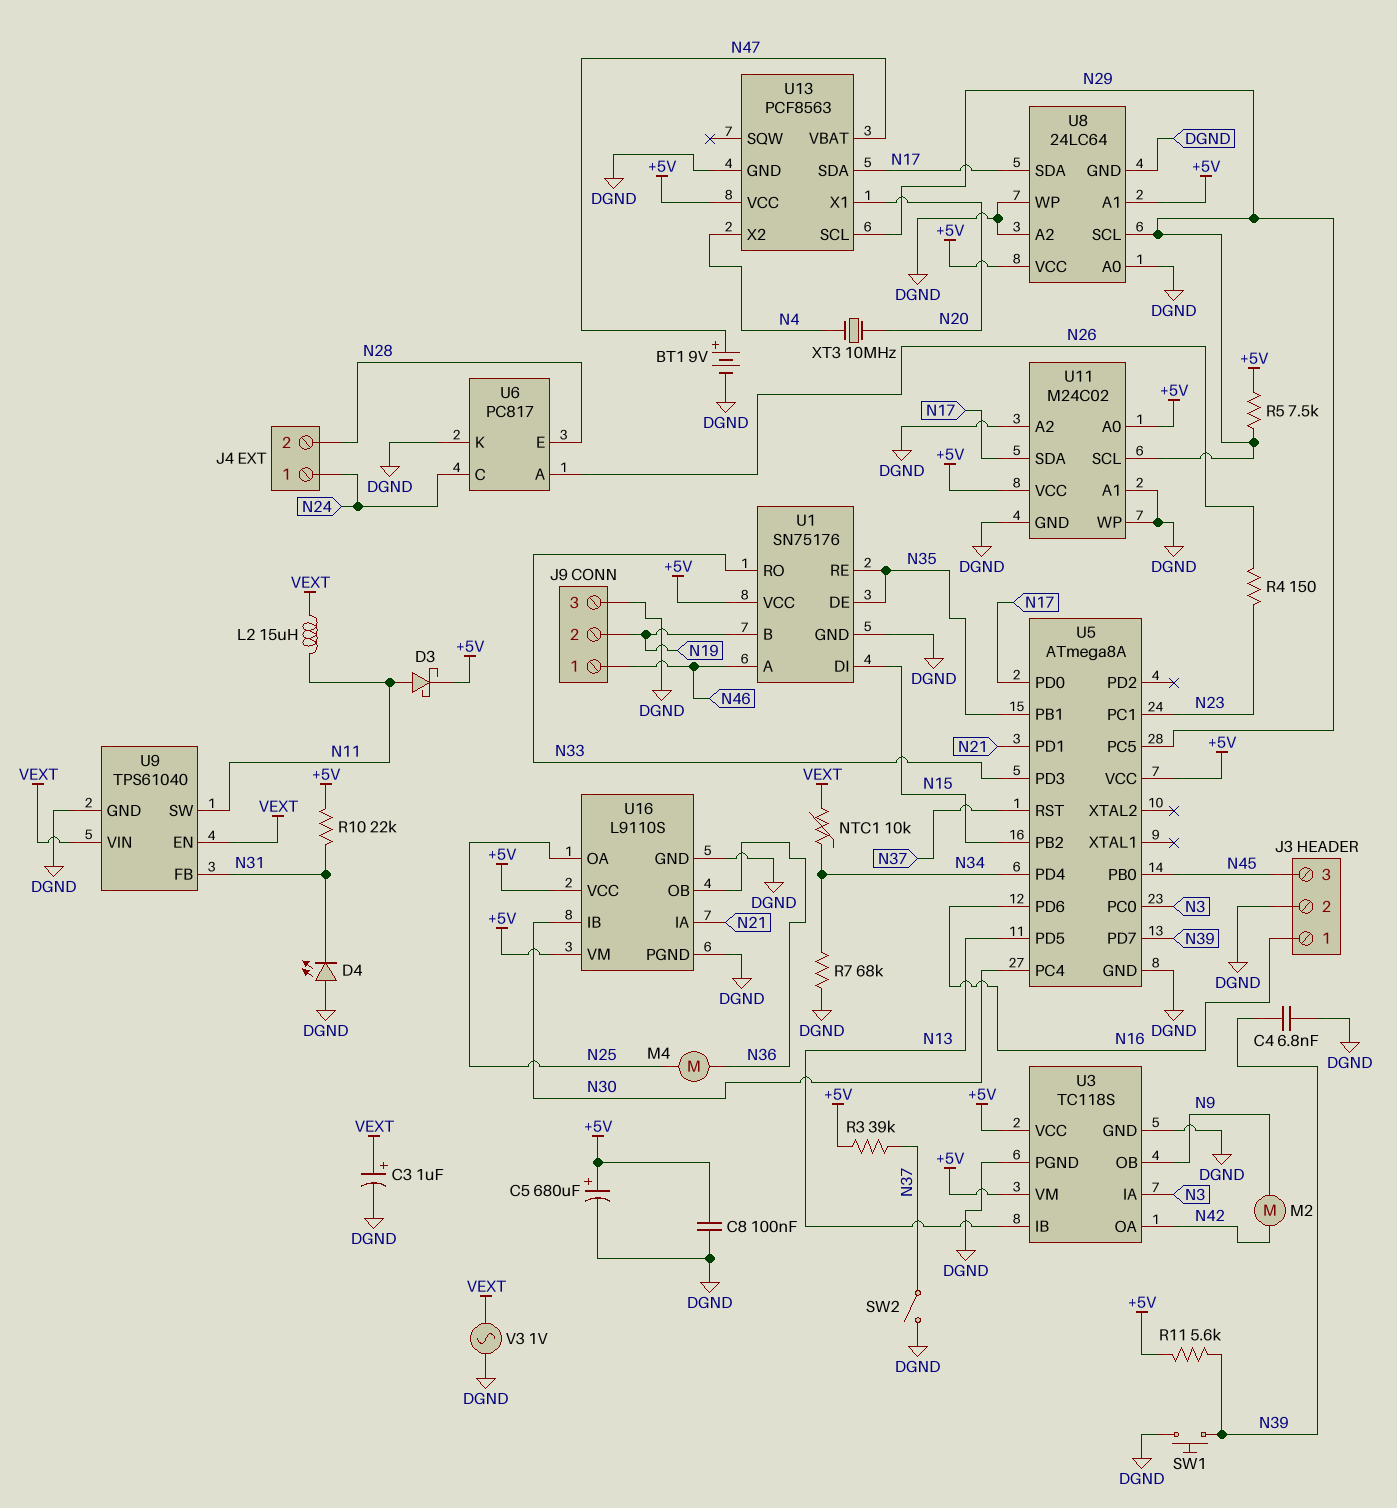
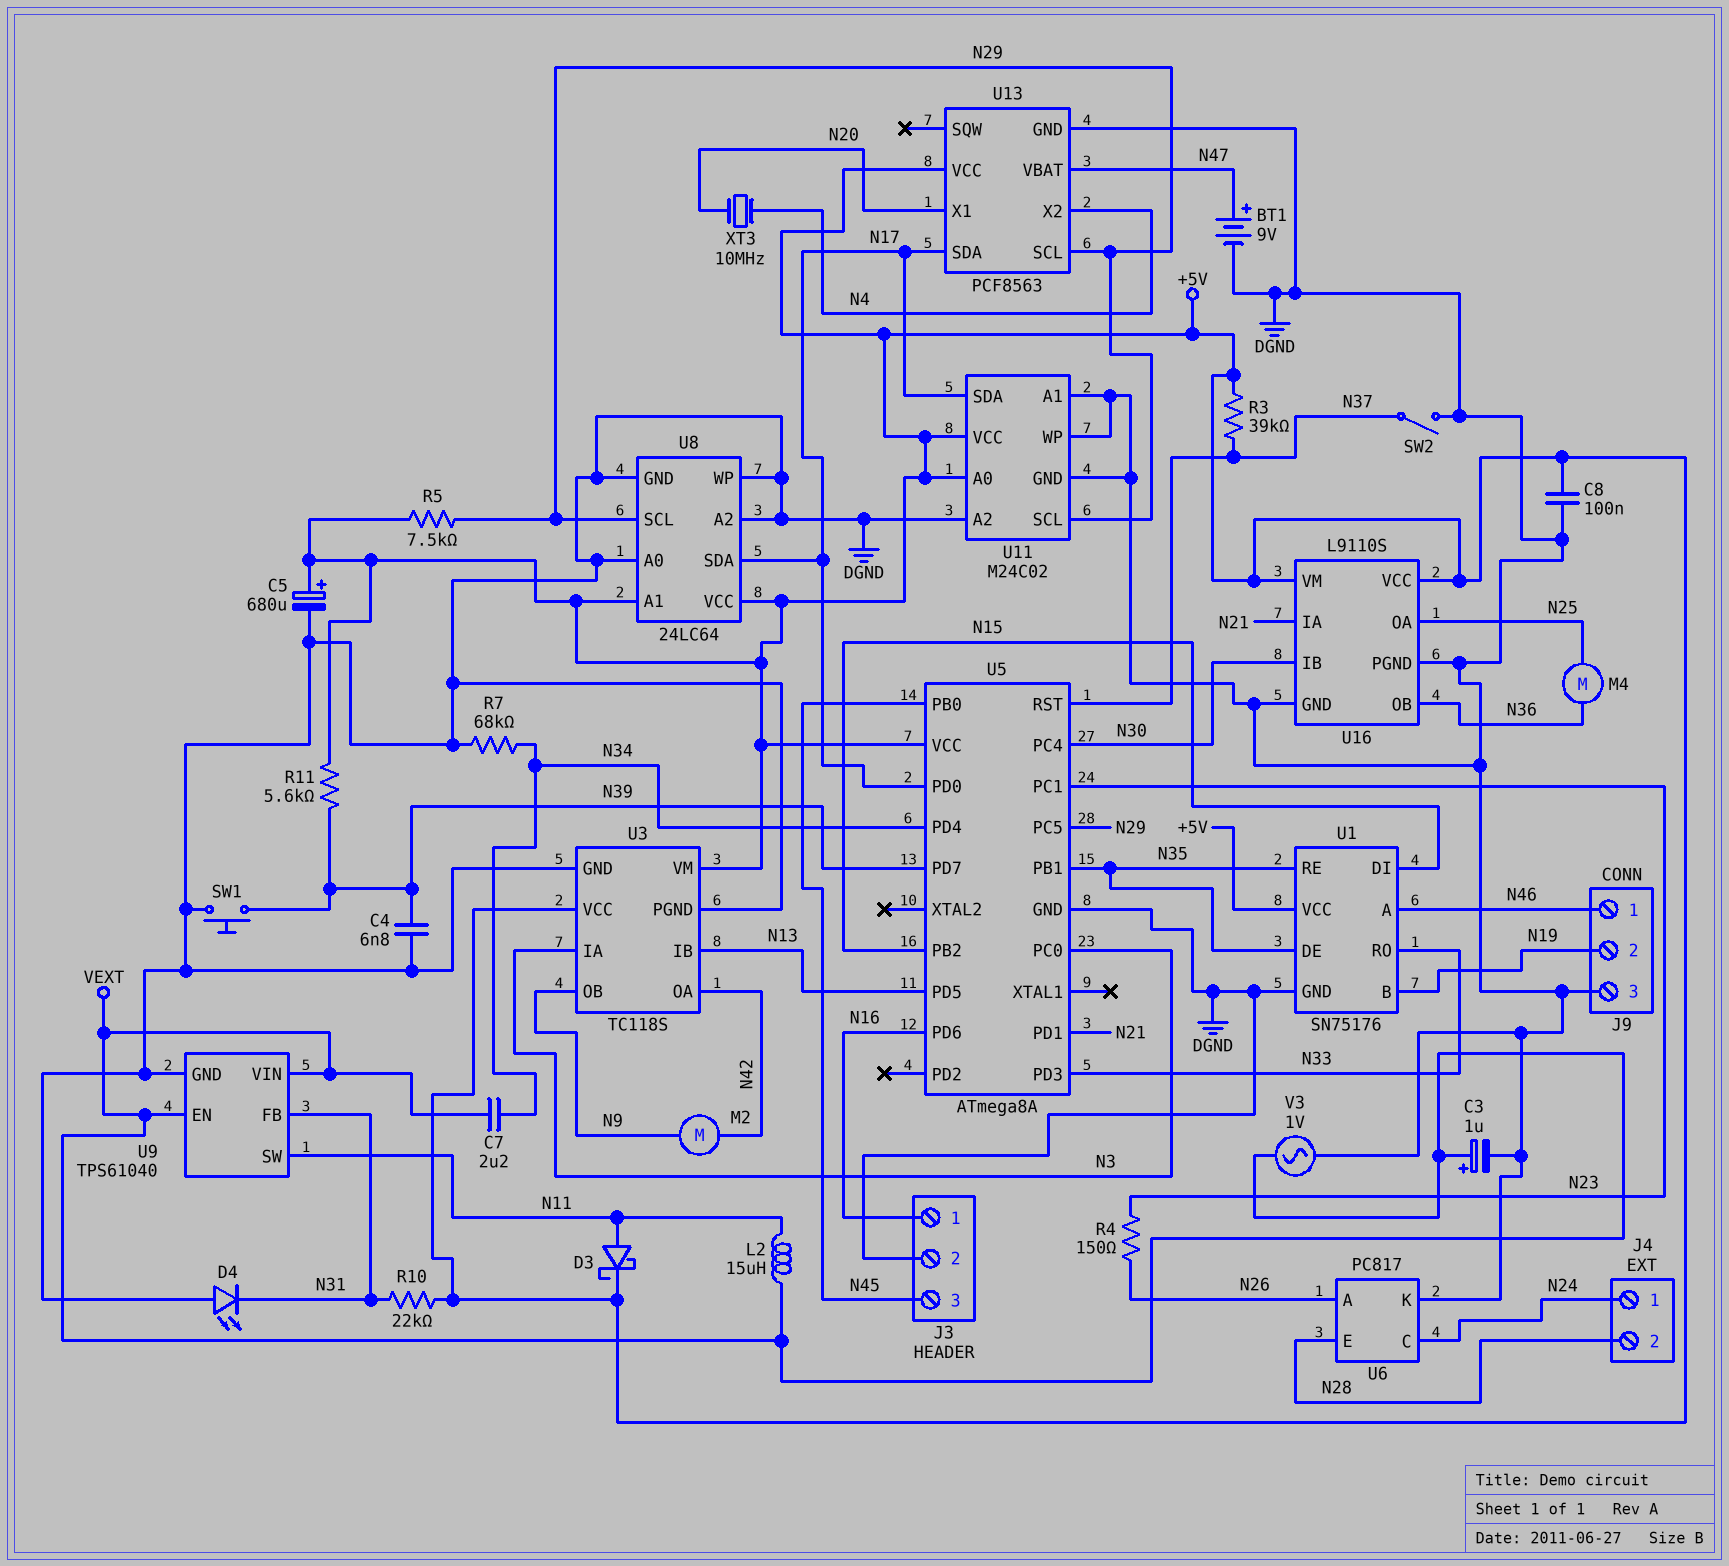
C7: none -> 2.2uF (N34, VEXT)
NTC1: 10k (N34, VEXT) -> none

